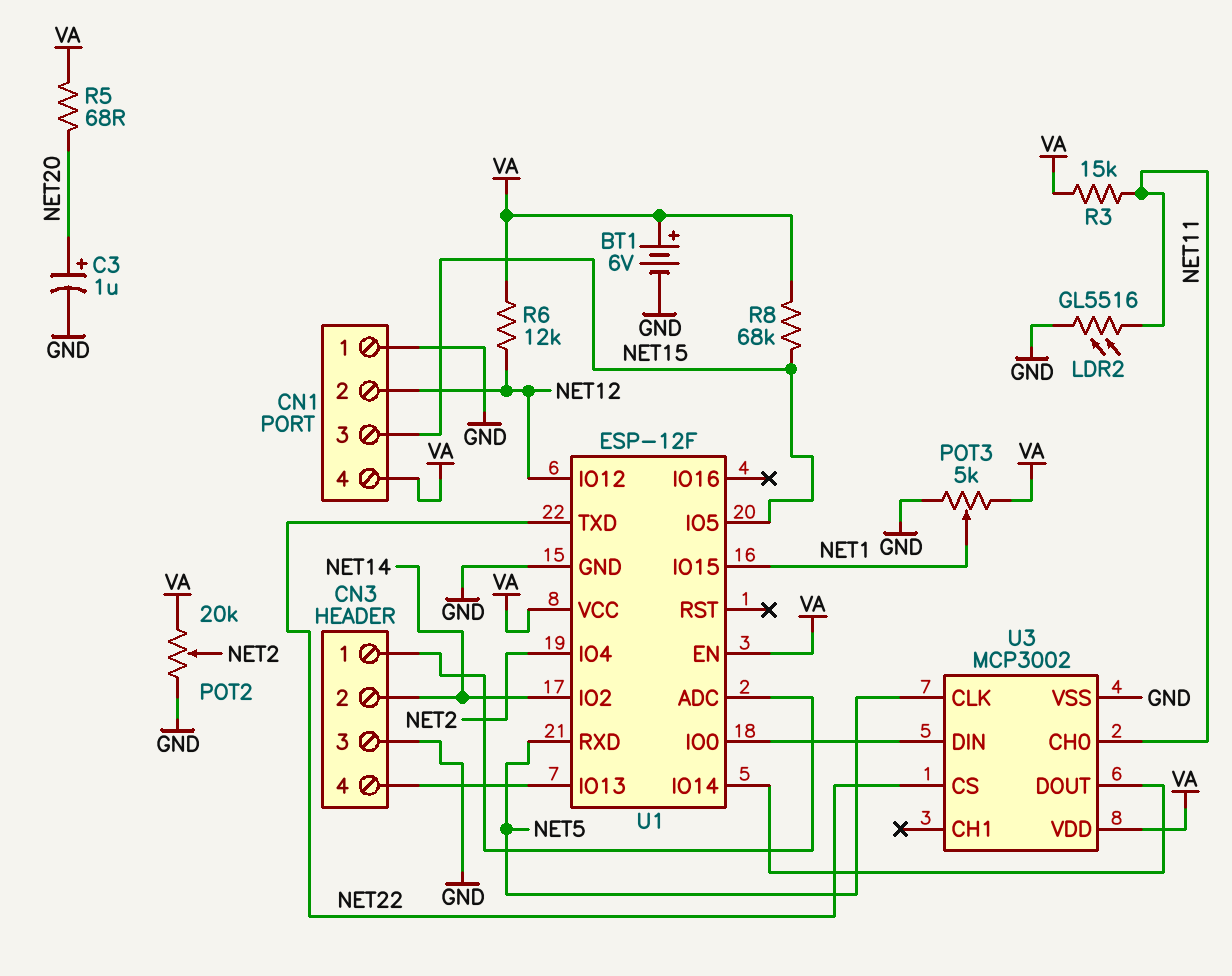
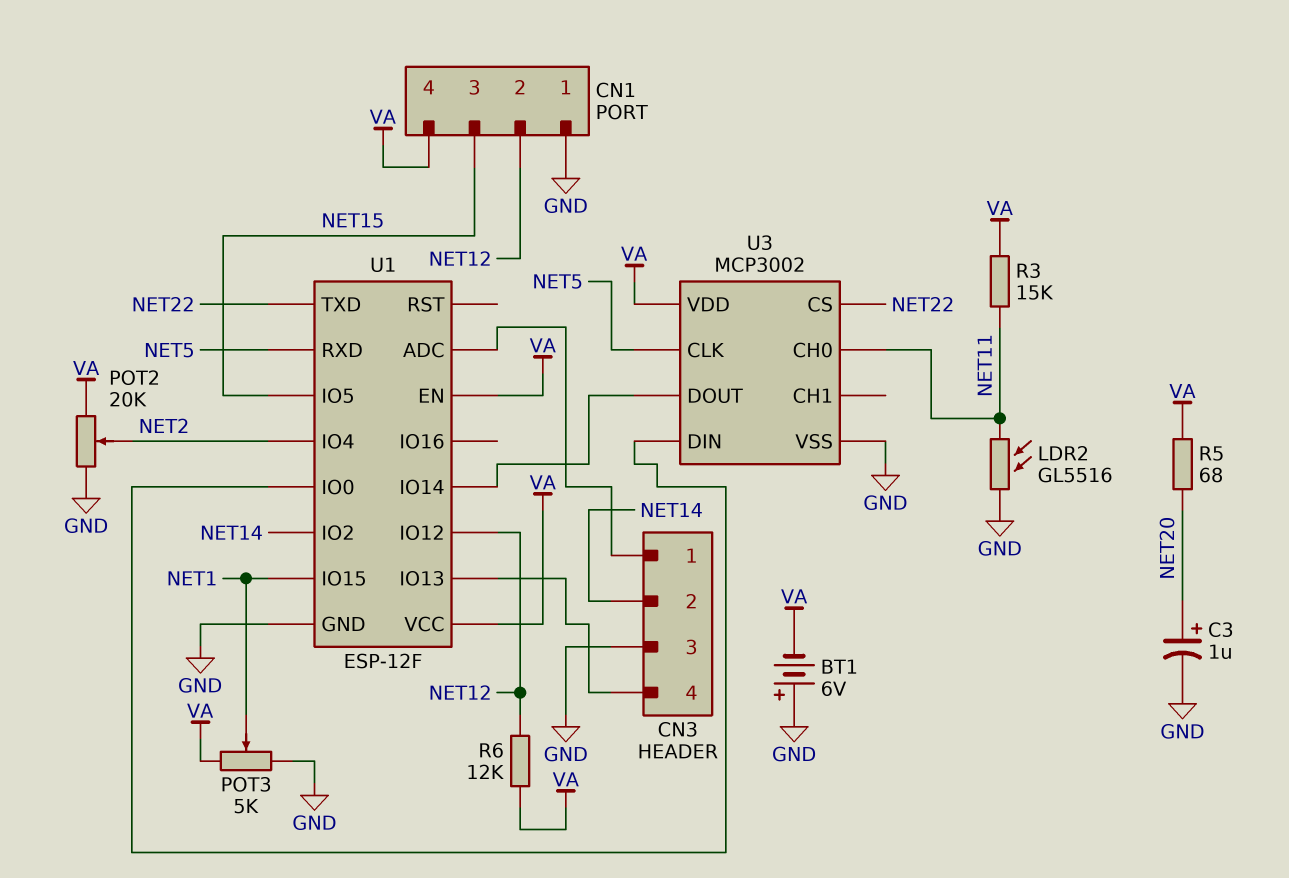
BT1: 6V (plus VA, minus GND) -> 6V (plus GND, minus VA)
R8: 68k (NET15, VA) -> none

